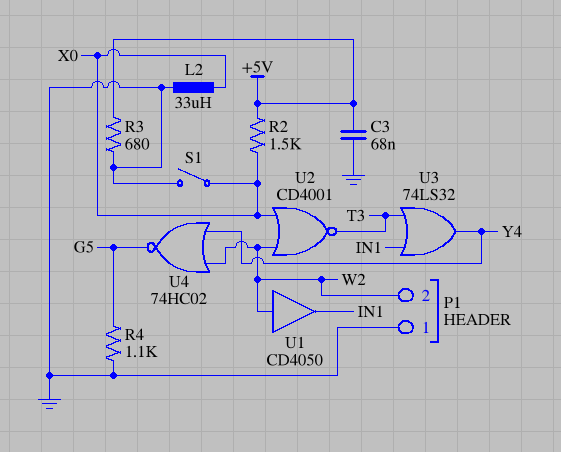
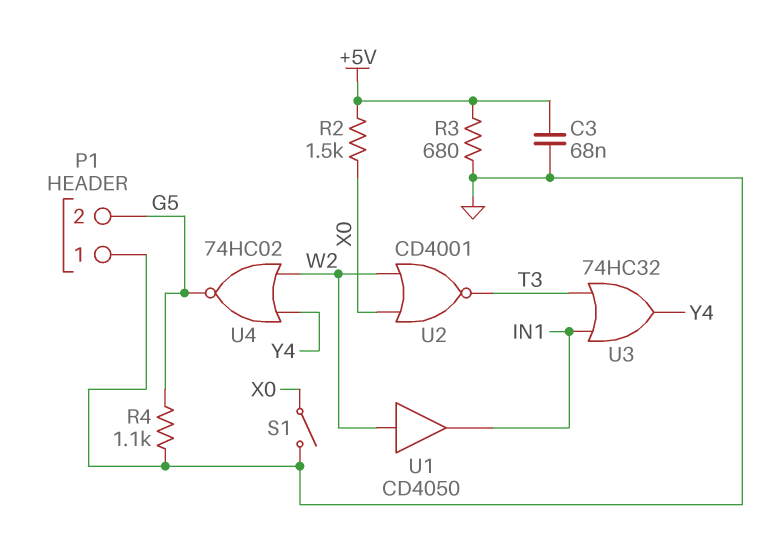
L2: 33uH (GND, X0) -> none
P1 pin 2: W2 -> G5
U3: OR 74LS32 (in IN1, in T3, out Y4) -> OR 74HC32 (in IN1, in T3, out Y4)

